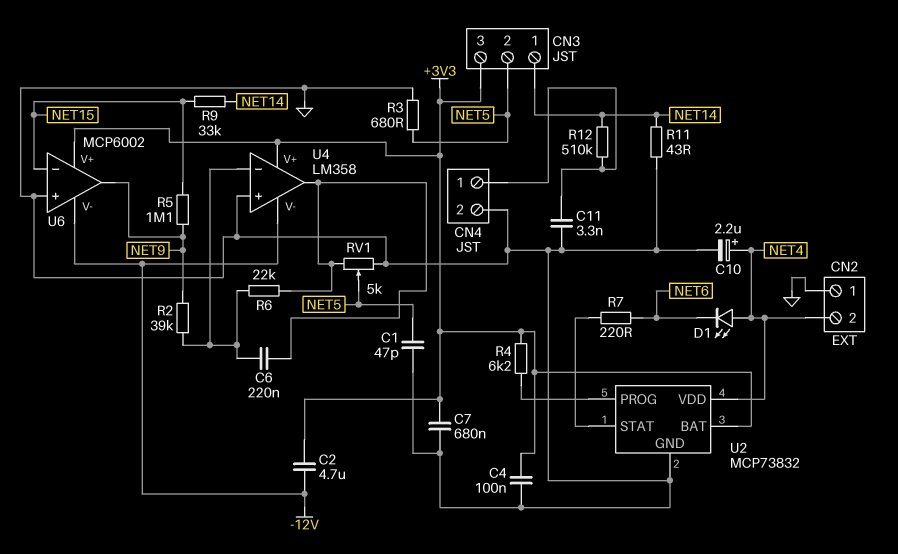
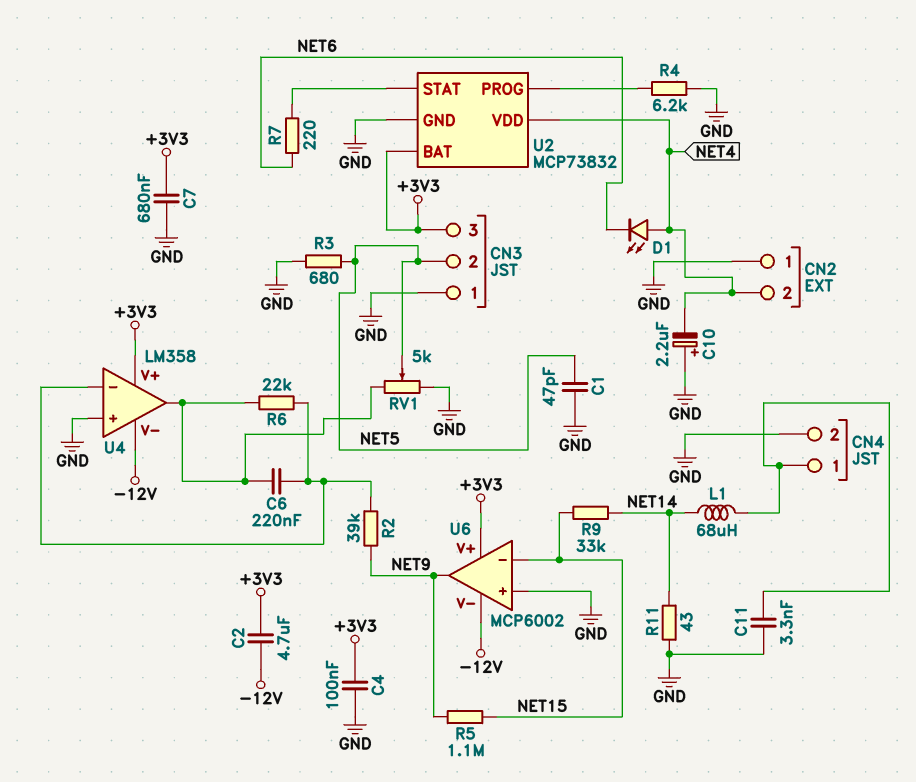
C10: 2.2uF (plus NET4, minus GND) -> 2.2uF (plus GND, minus NET4)
CN3 pin 1: NET14 -> GND
L1: none -> 68uH (CN4/1, NET14)
R4: 6.2k (+3V3, U2/PROG) -> 6.2k (GND, U2/PROG)
R12: 510k (CN4/1, NET14) -> none

